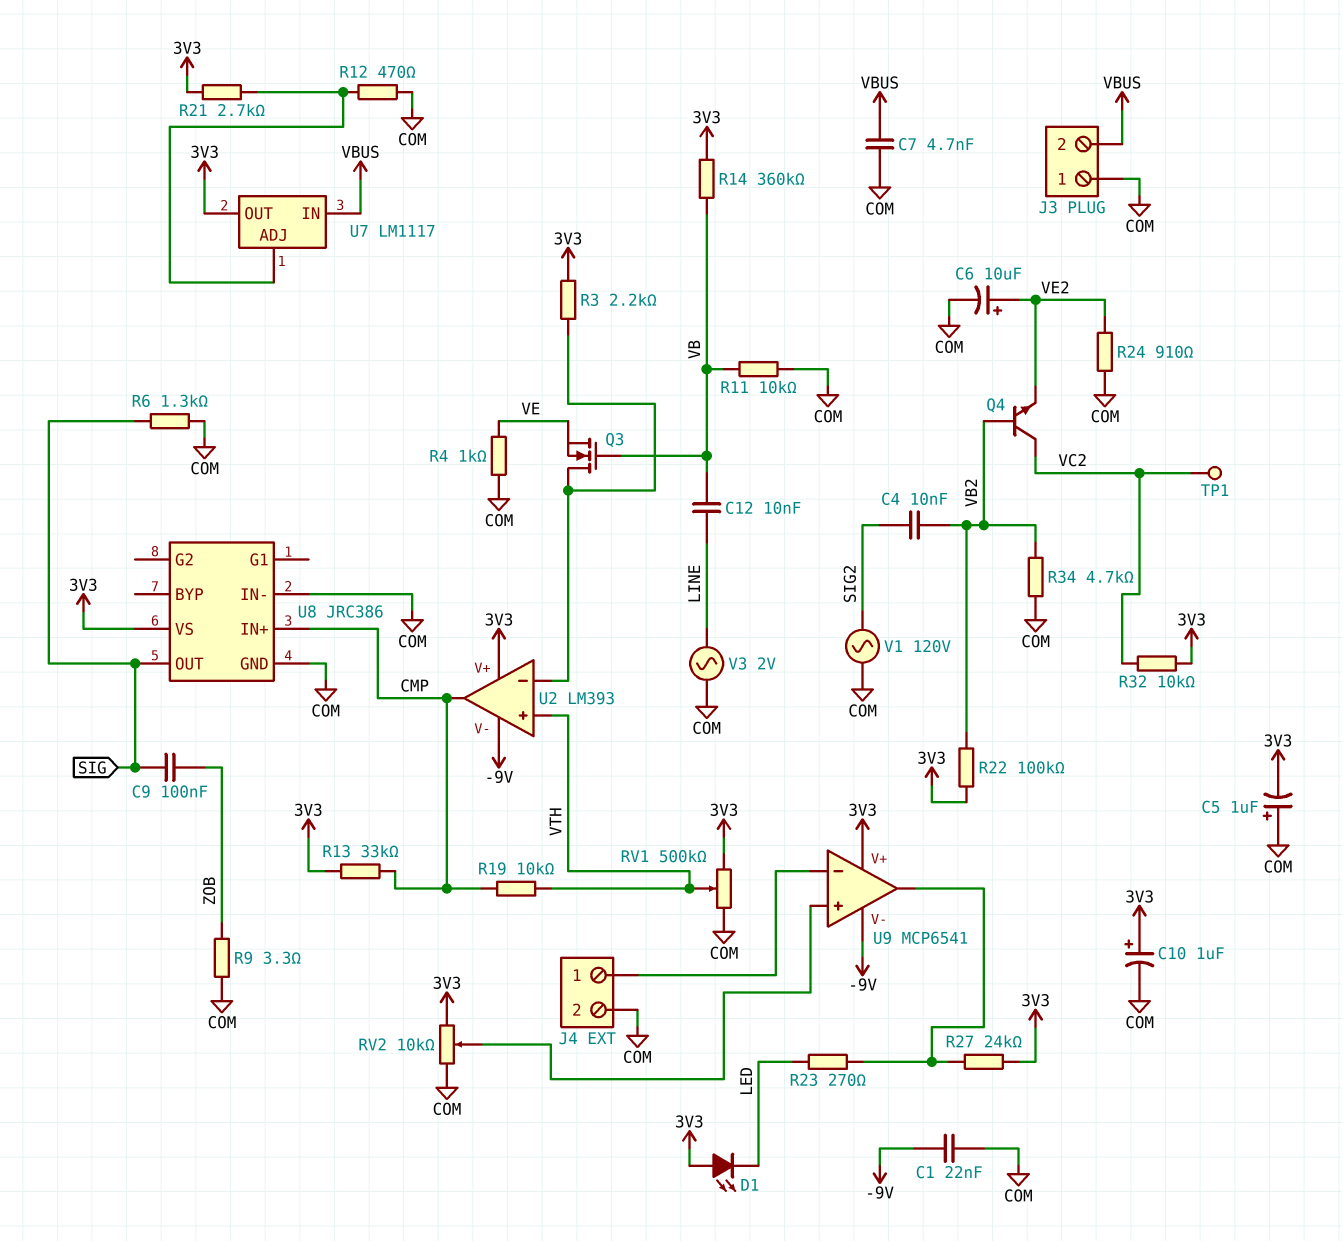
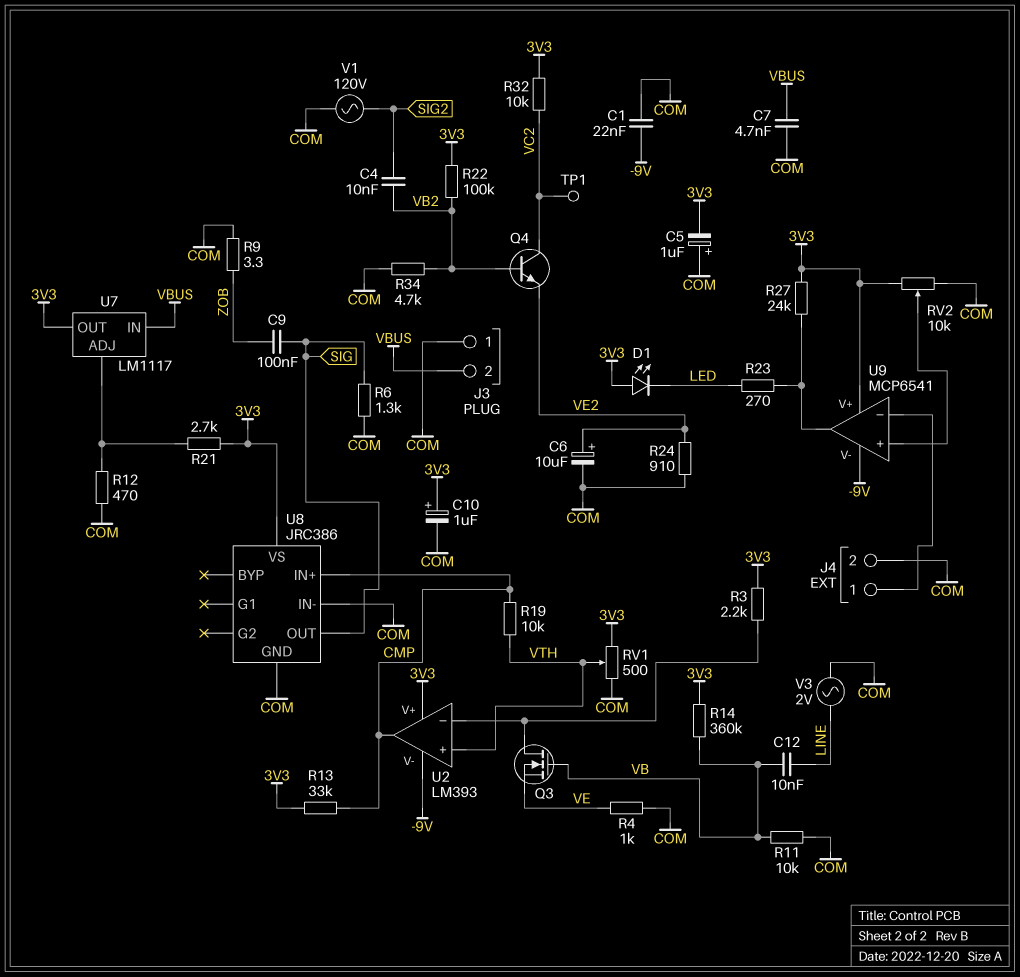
RV1: 500k (3V3, COM, wiper VTH) -> 500 (3V3, COM, wiper VTH)

